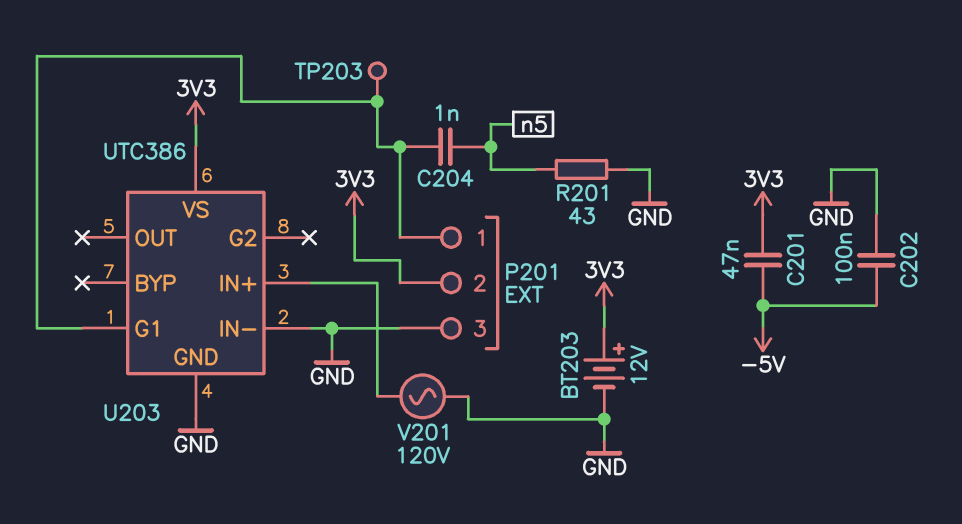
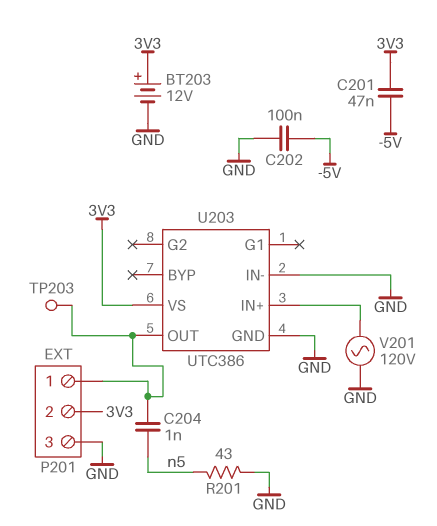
U203 pin G1: P201/1 -> none
U203 pin OUT: none -> P201/1

